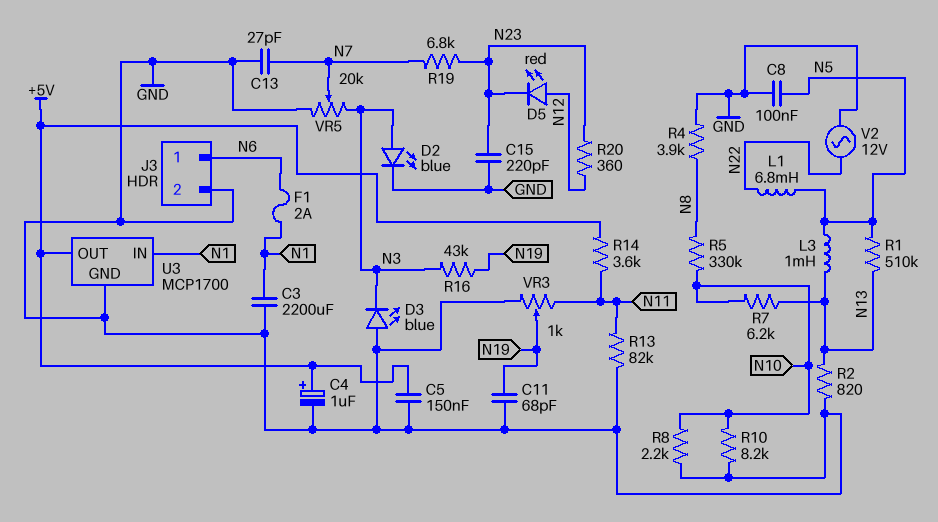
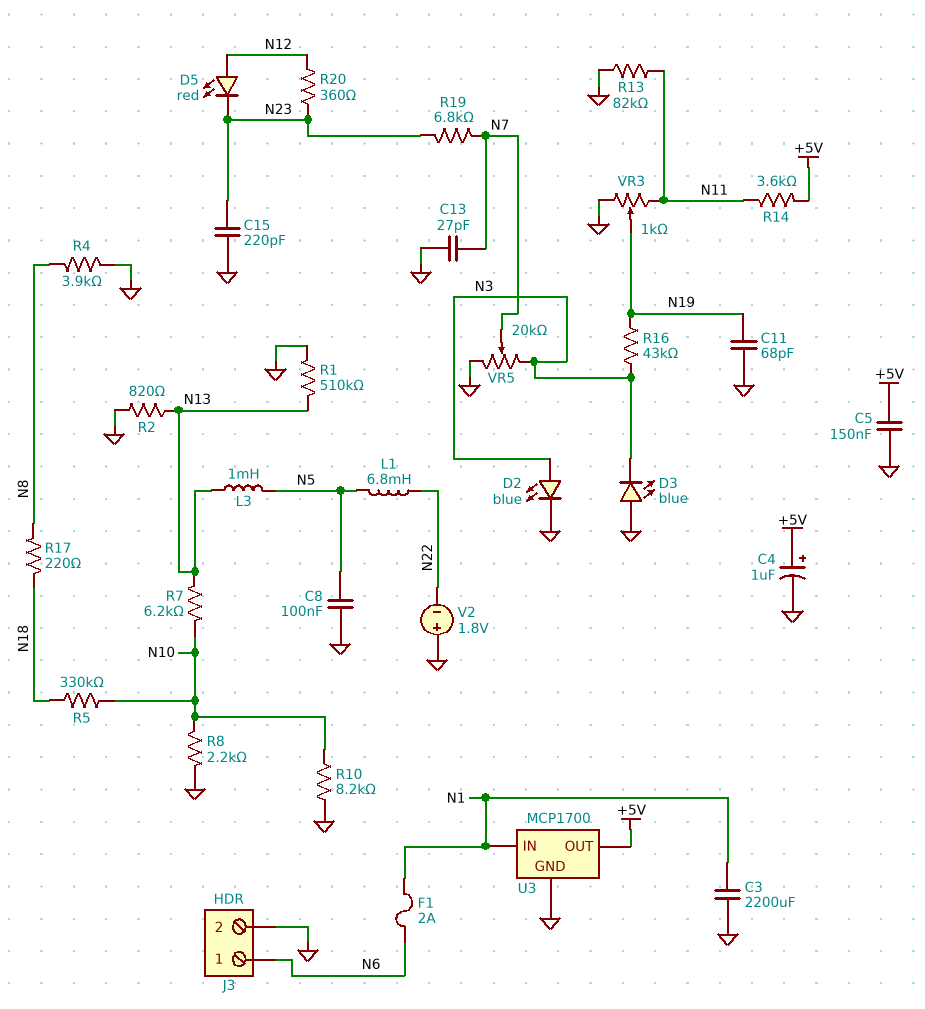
R1: 510k (N5, N13) -> 510k (GND, N13)
R5: 330k (N8, N10) -> 330k (N10, N18)
R17: none -> 220 (N8, N18)
V2: AC 12V (GND, N22) -> 1.8V (plus GND, minus N22)

